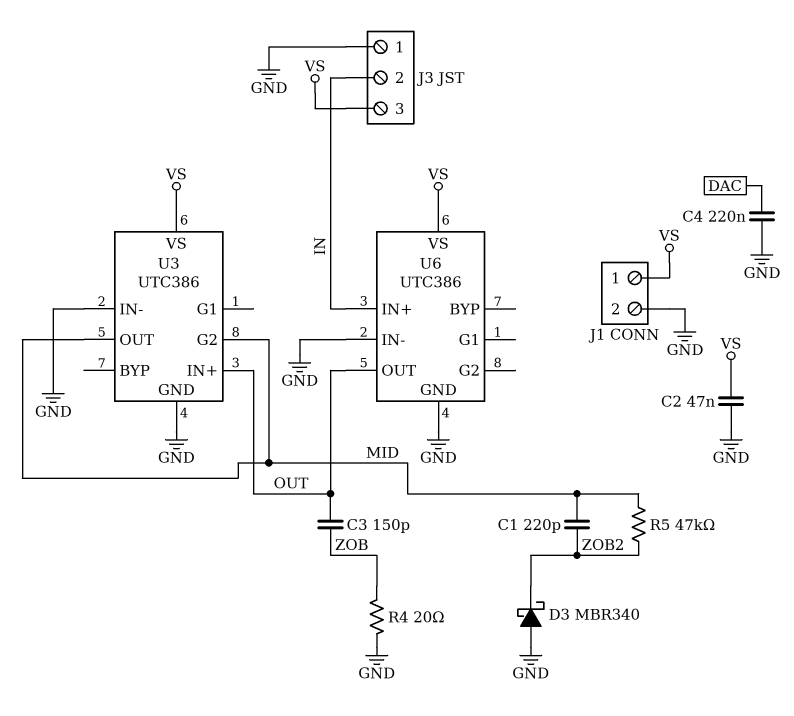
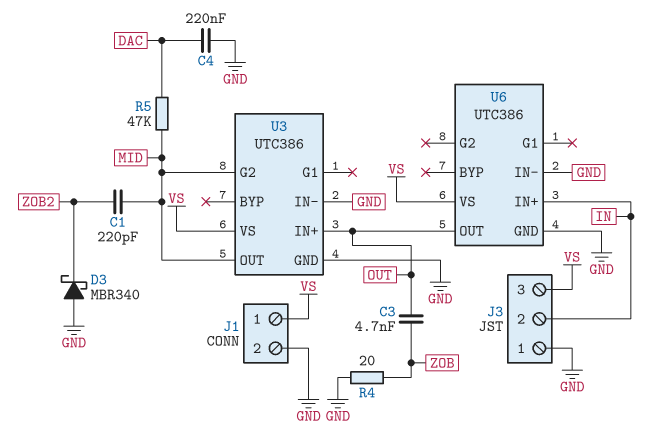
C2: 47nF (GND, VS) -> none
C3: 150pF (OUT, ZOB) -> 4.7nF (OUT, ZOB)
R5: 47k (MID, ZOB2) -> 47k (DAC, MID)

